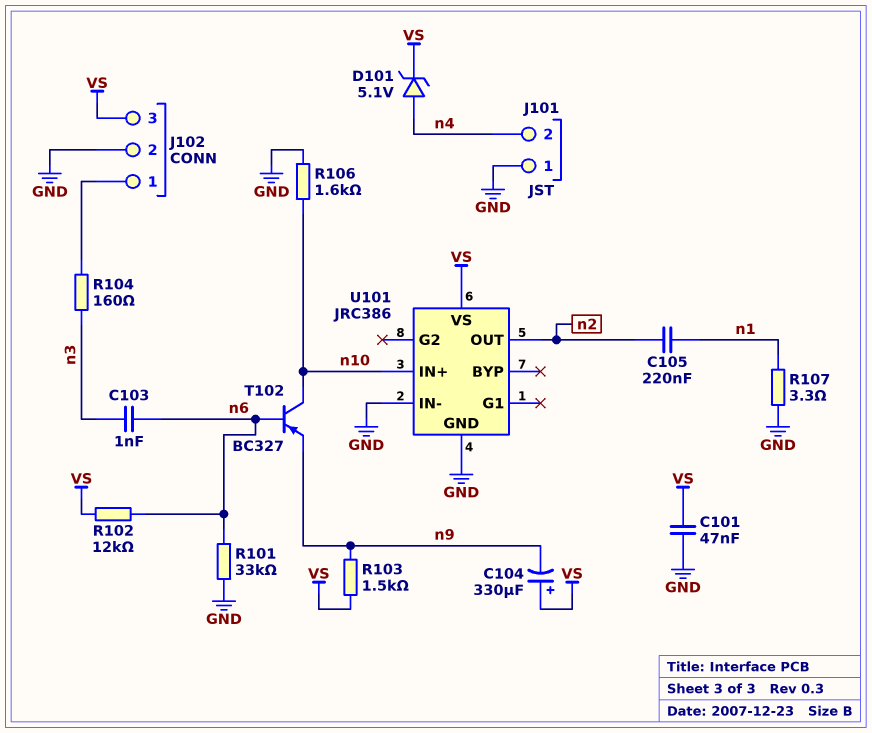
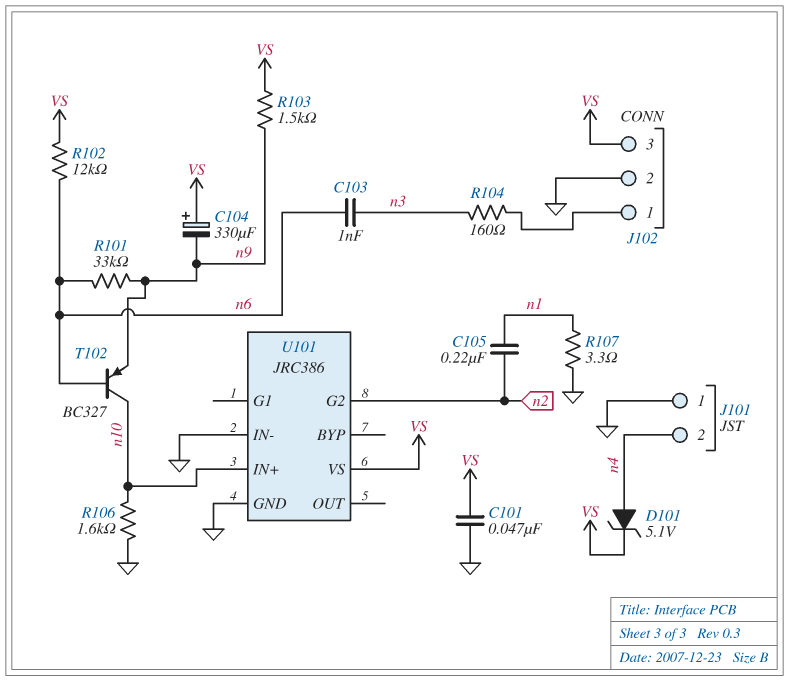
R101: 33k (GND, n6) -> 33k (n6, n9)
U101 pin G2: none -> n2
U101 pin OUT: n2 -> none

